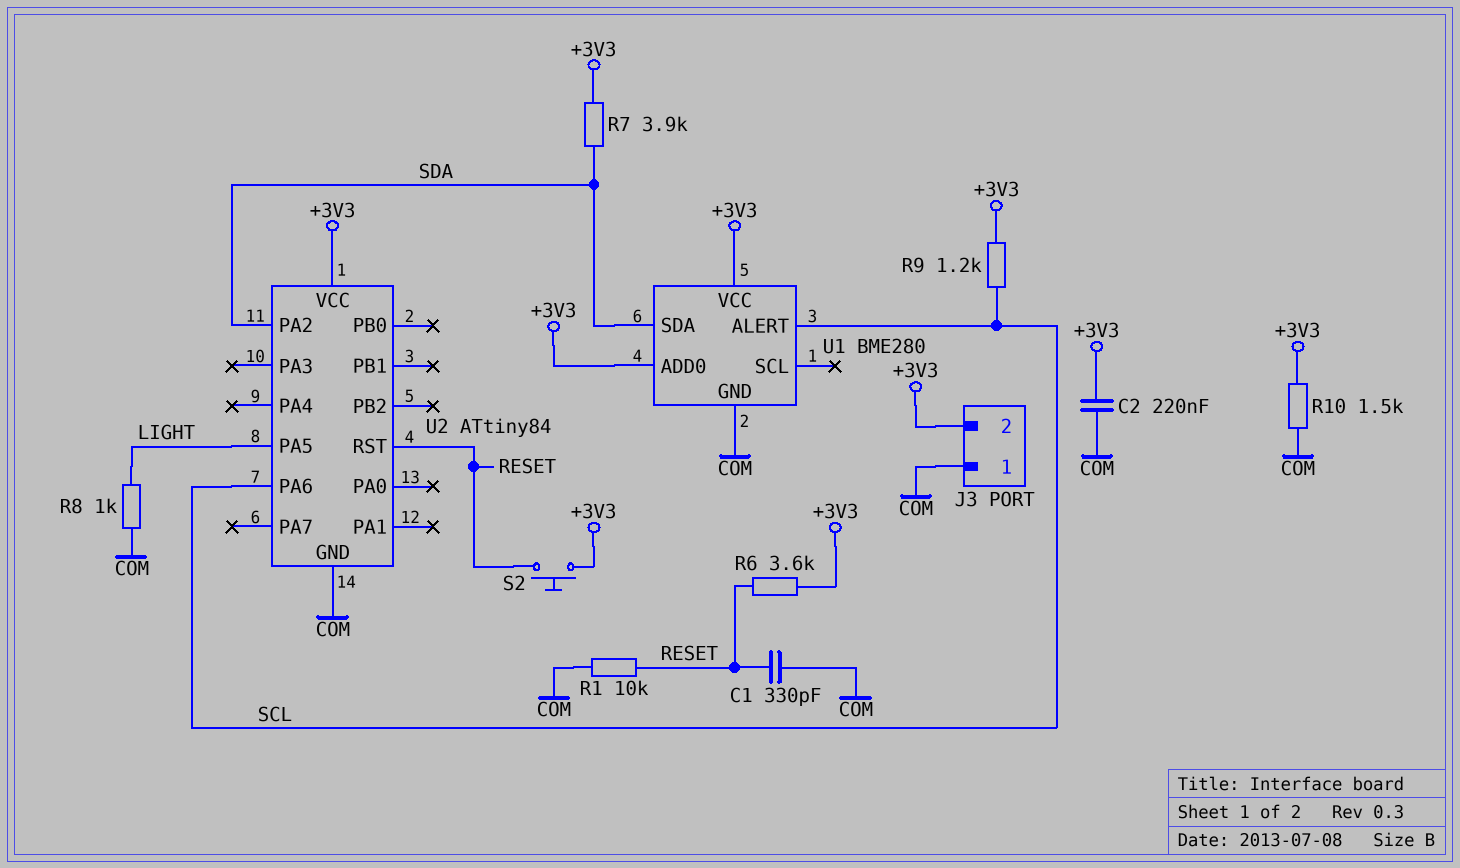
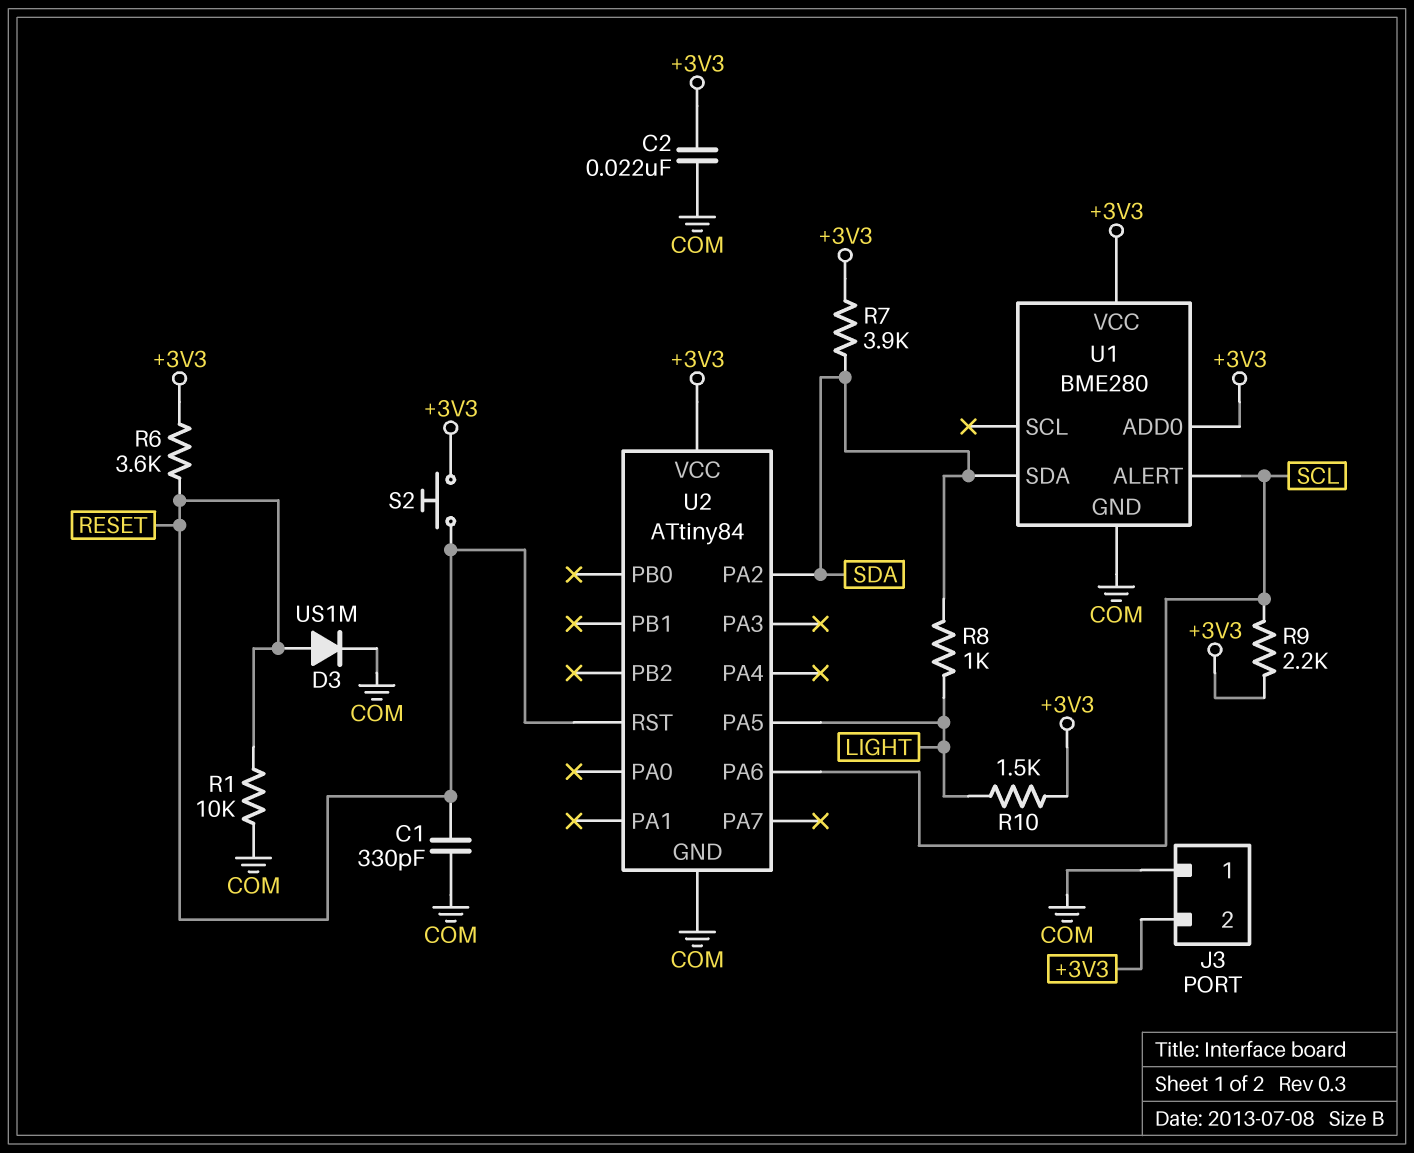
C2: 220nF (+3V3, COM) -> 22nF (+3V3, COM)
D3: none -> diode US1M (A RESET, K COM)
R8: 1k (COM, LIGHT) -> 1k (LIGHT, SDA)
R9: 1.2k (+3V3, SCL) -> 2.2k (+3V3, SCL)
R10: 1.5k (+3V3, COM) -> 1.5k (+3V3, LIGHT)

